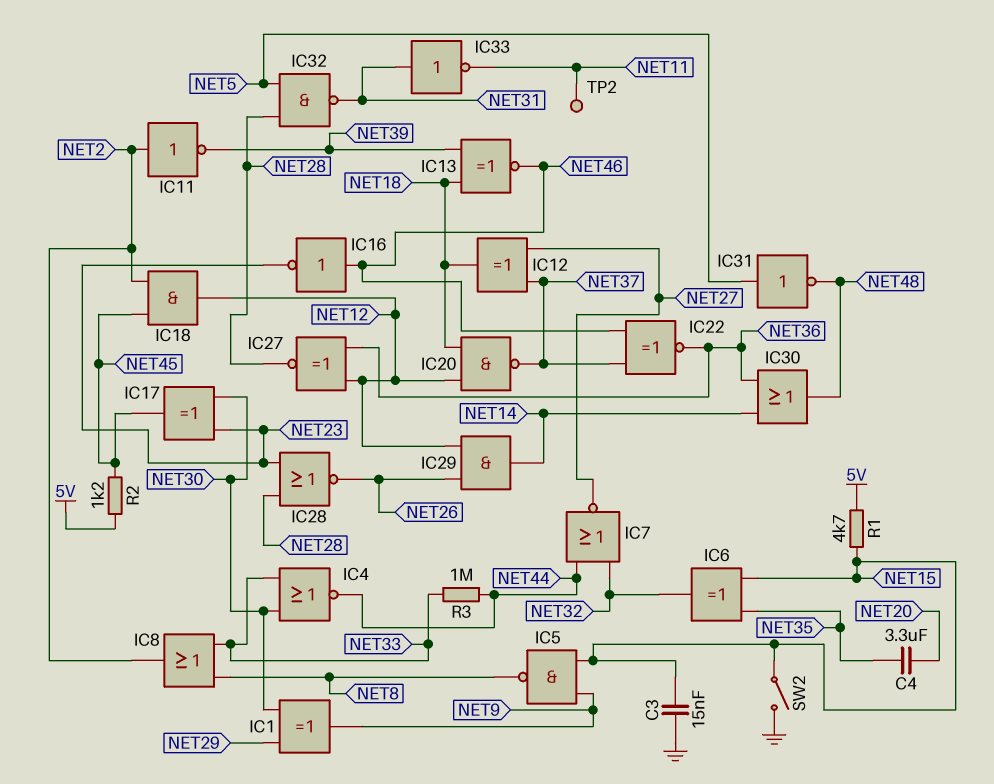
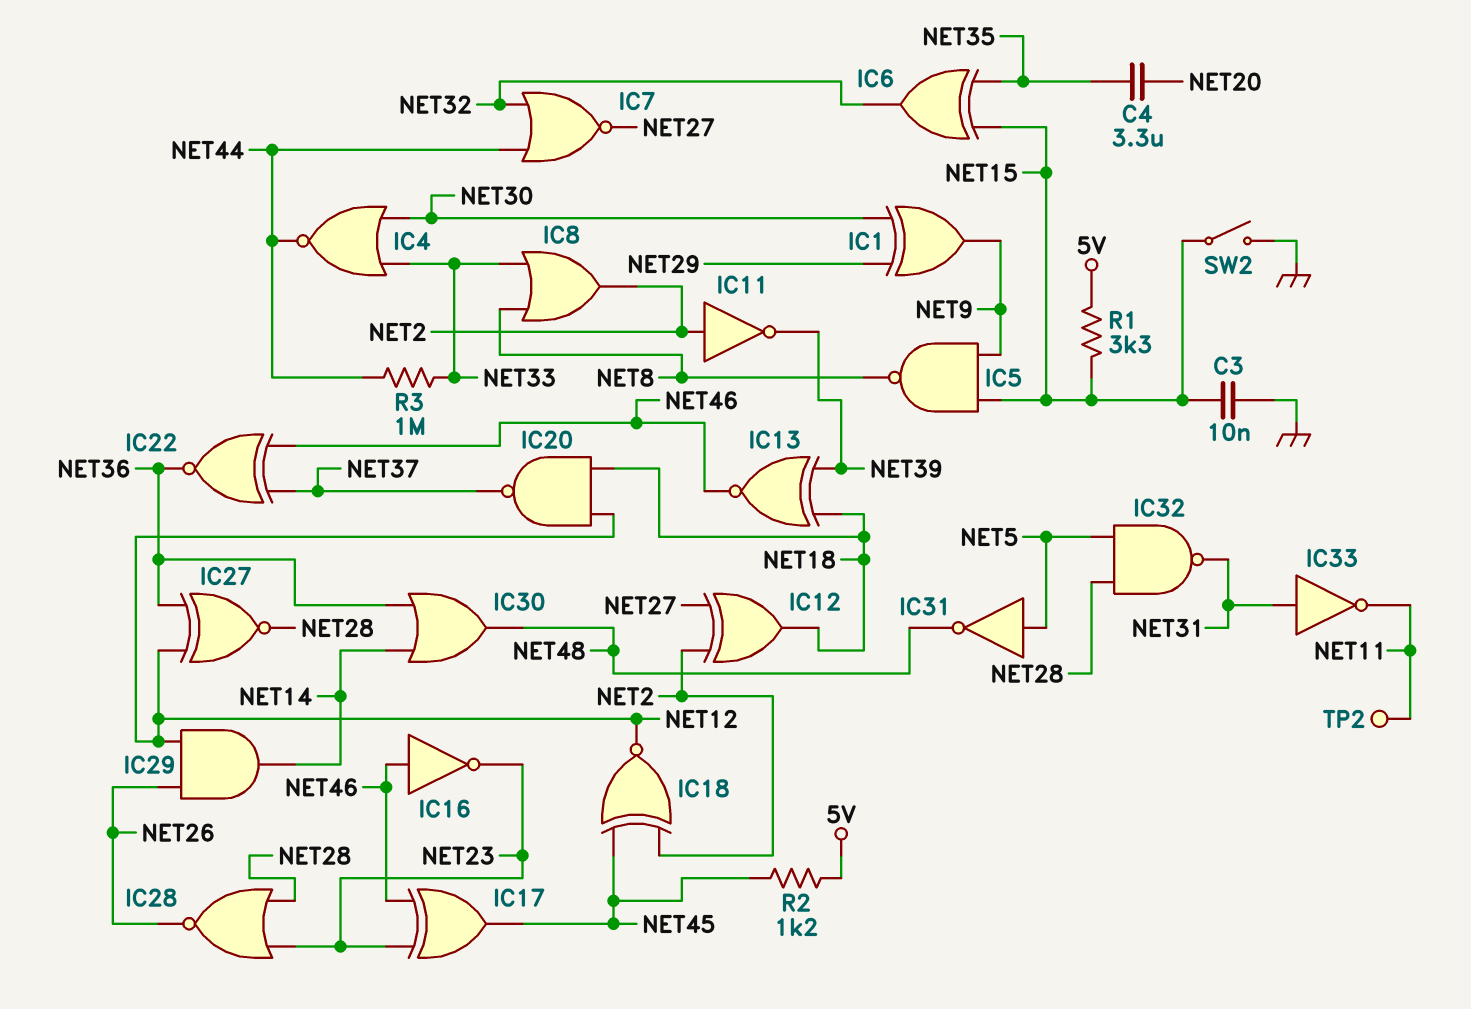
C3: 15nF (GND, NET15) -> 10nF (GND, NET15)
IC12: XOR (in NET27, in NET37, out NET18) -> XOR (in NET2, in NET27, out NET18)
IC17: XOR (in NET23, in NET30, out NET45) -> XOR (in NET23, in NET46, out NET45)
IC18: AND (in NET2, in NET45, out NET12) -> XNOR (in NET2, in NET45, out NET12)
R1: 4.7k (5V, NET15) -> 3.3k (5V, NET15)

